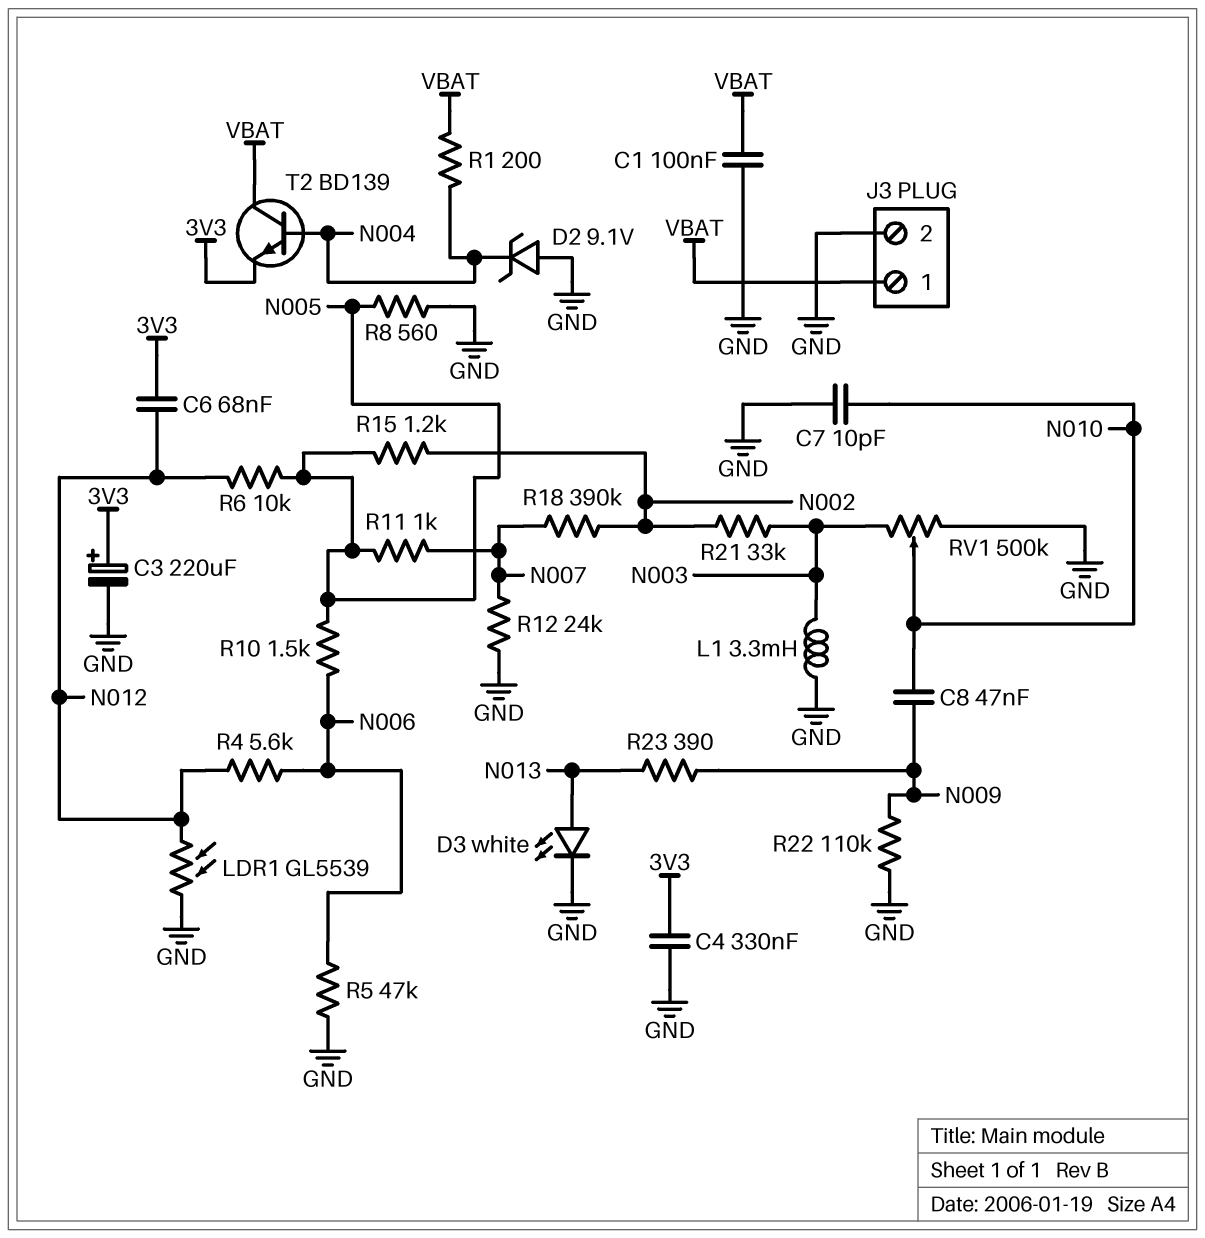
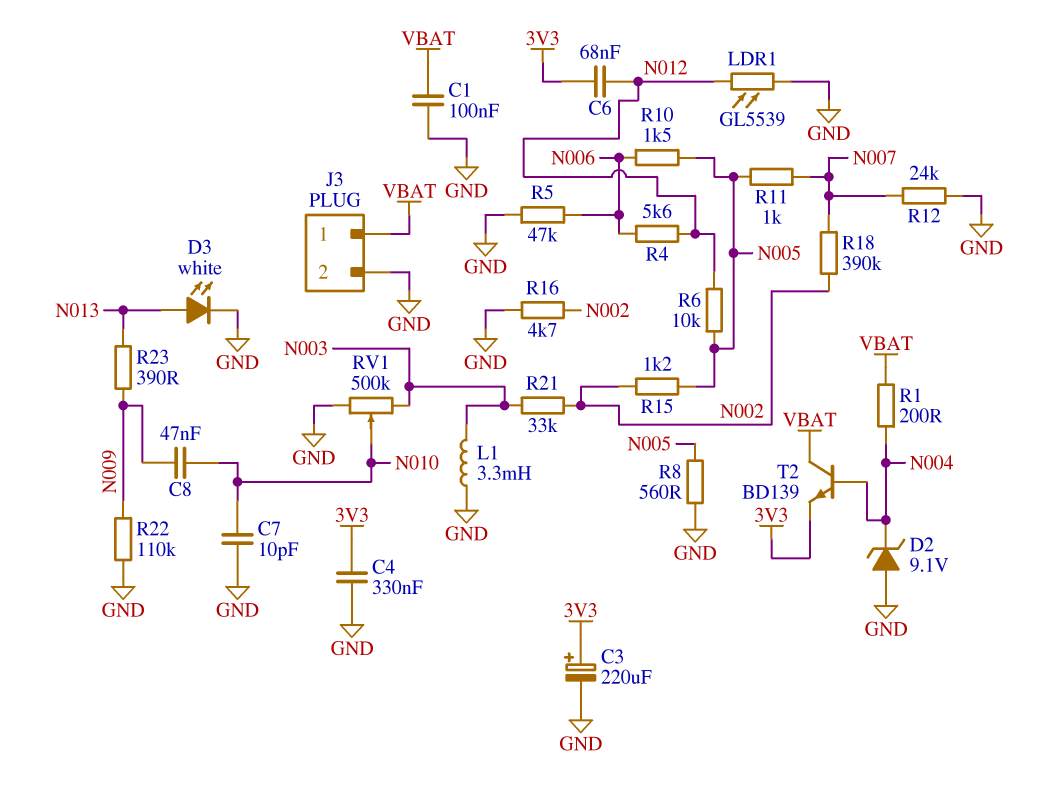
R16: none -> 4.7k (GND, N002)

